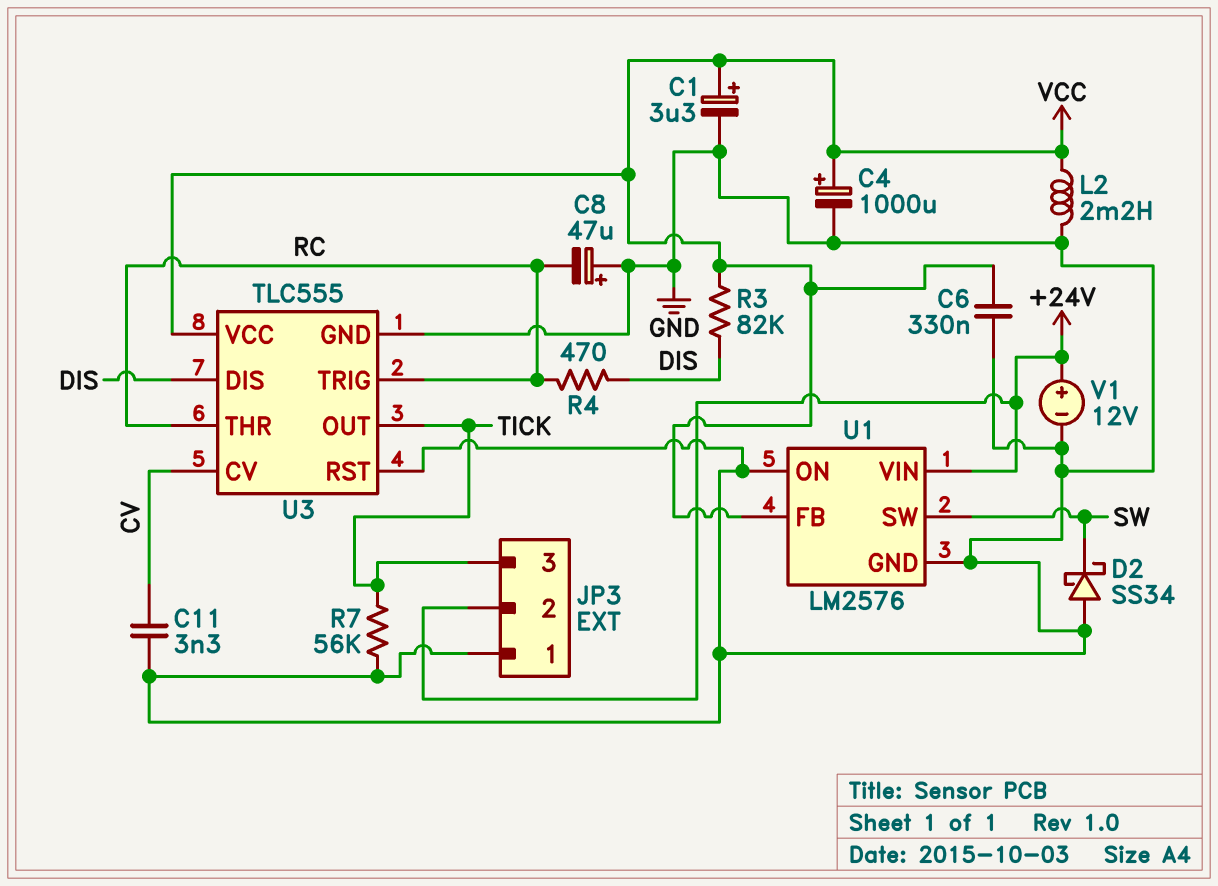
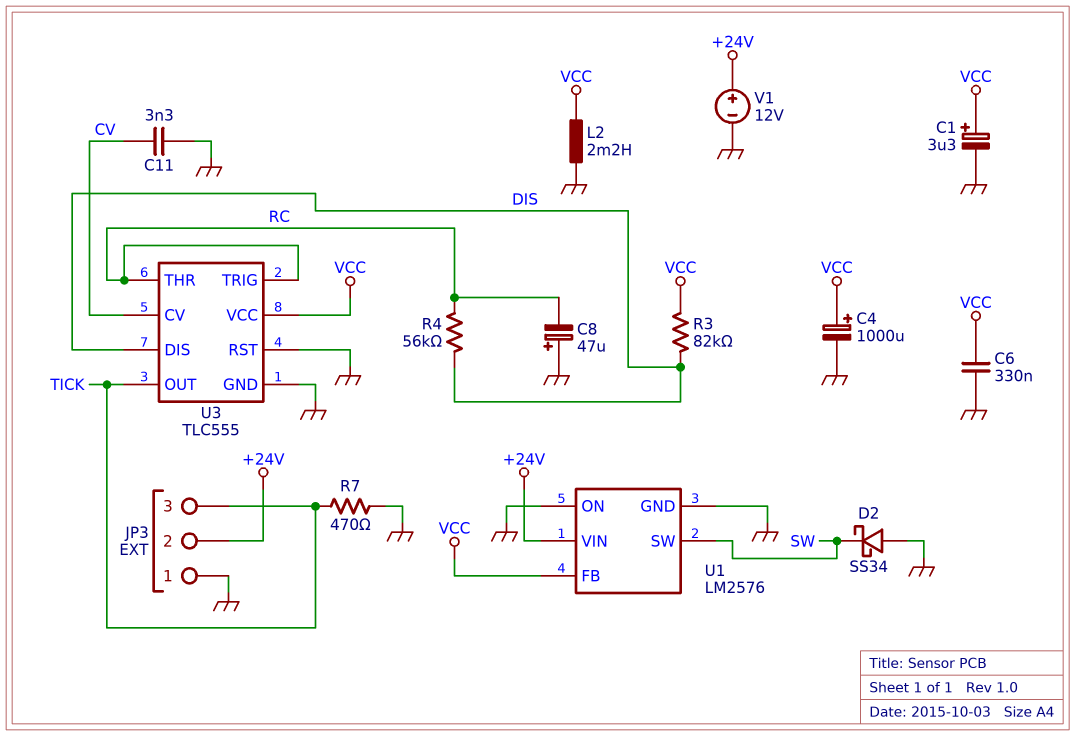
R4: 470 (DIS, RC) -> 56k (DIS, RC)
R7: 56k (GND, TICK) -> 470 (GND, TICK)

